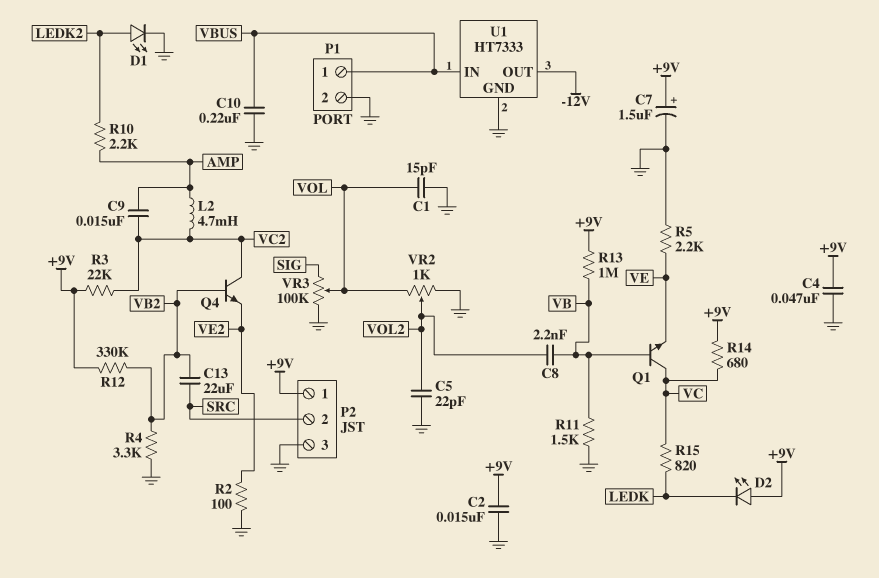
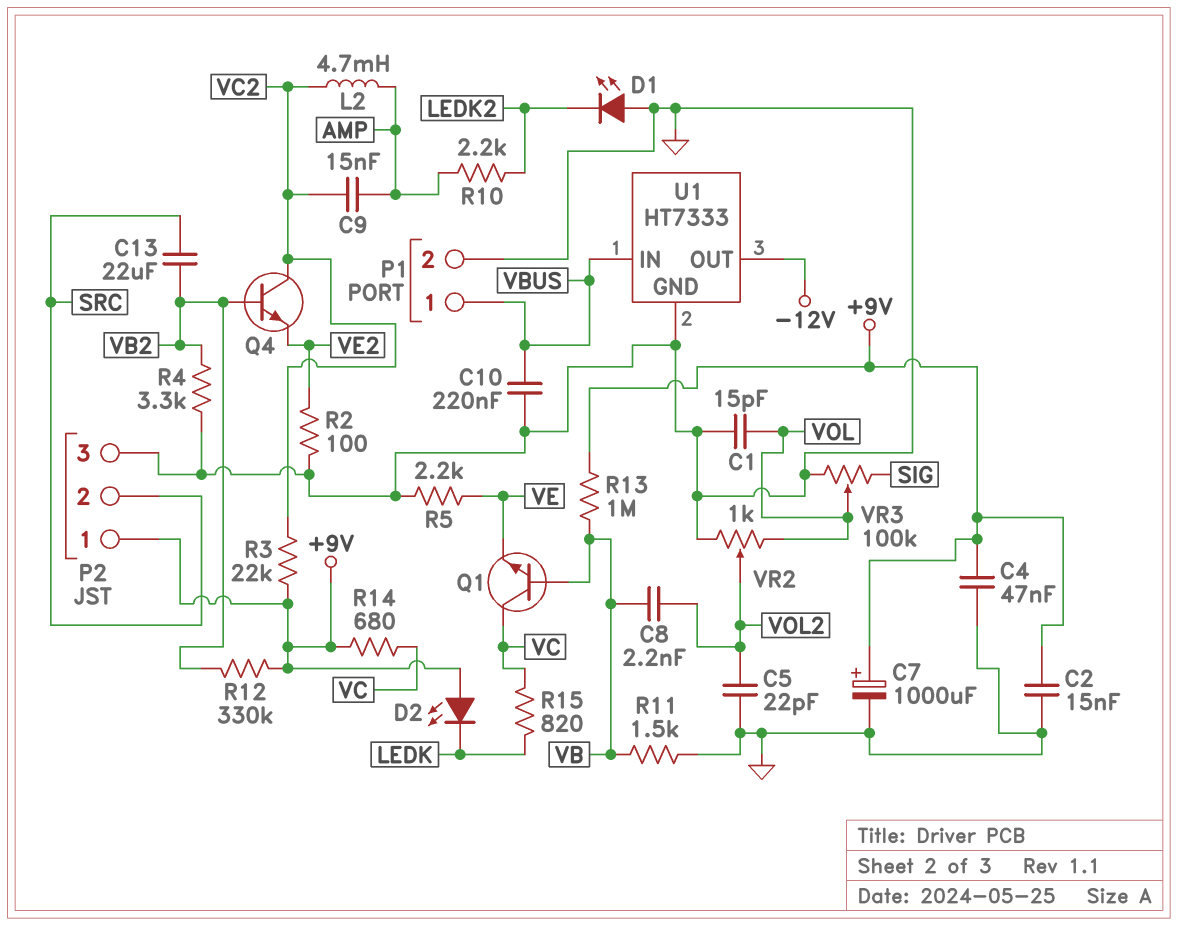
C7: 1.5uF (plus +9V, minus GND) -> 1000uF (plus +9V, minus GND)
D1: LED (A LEDK2, K GND) -> LED (A GND, K LEDK2)

